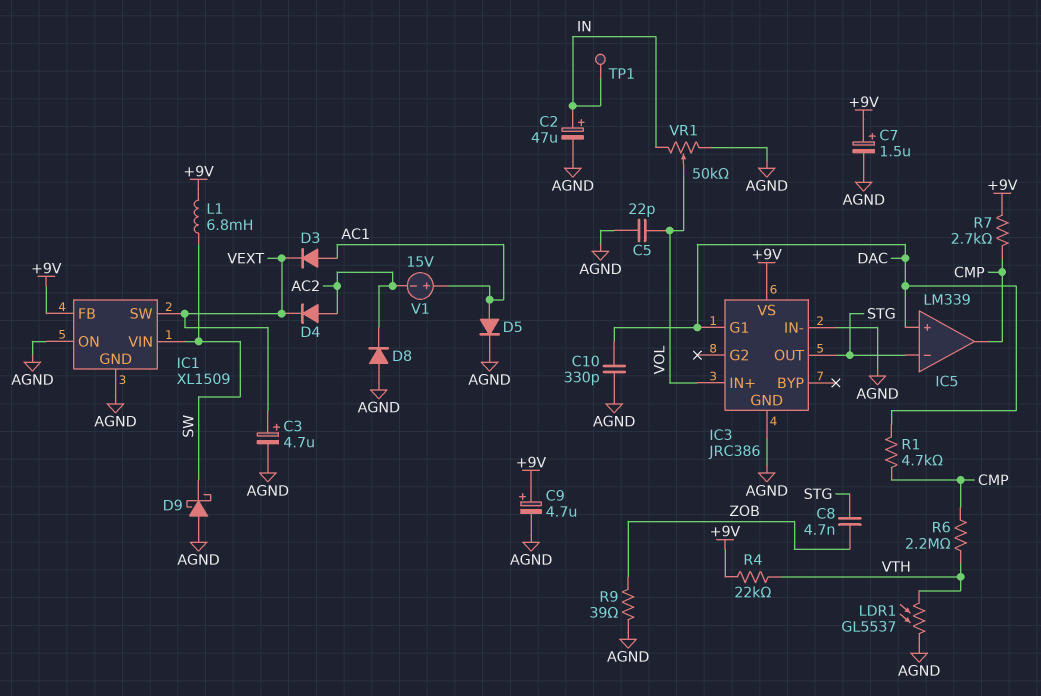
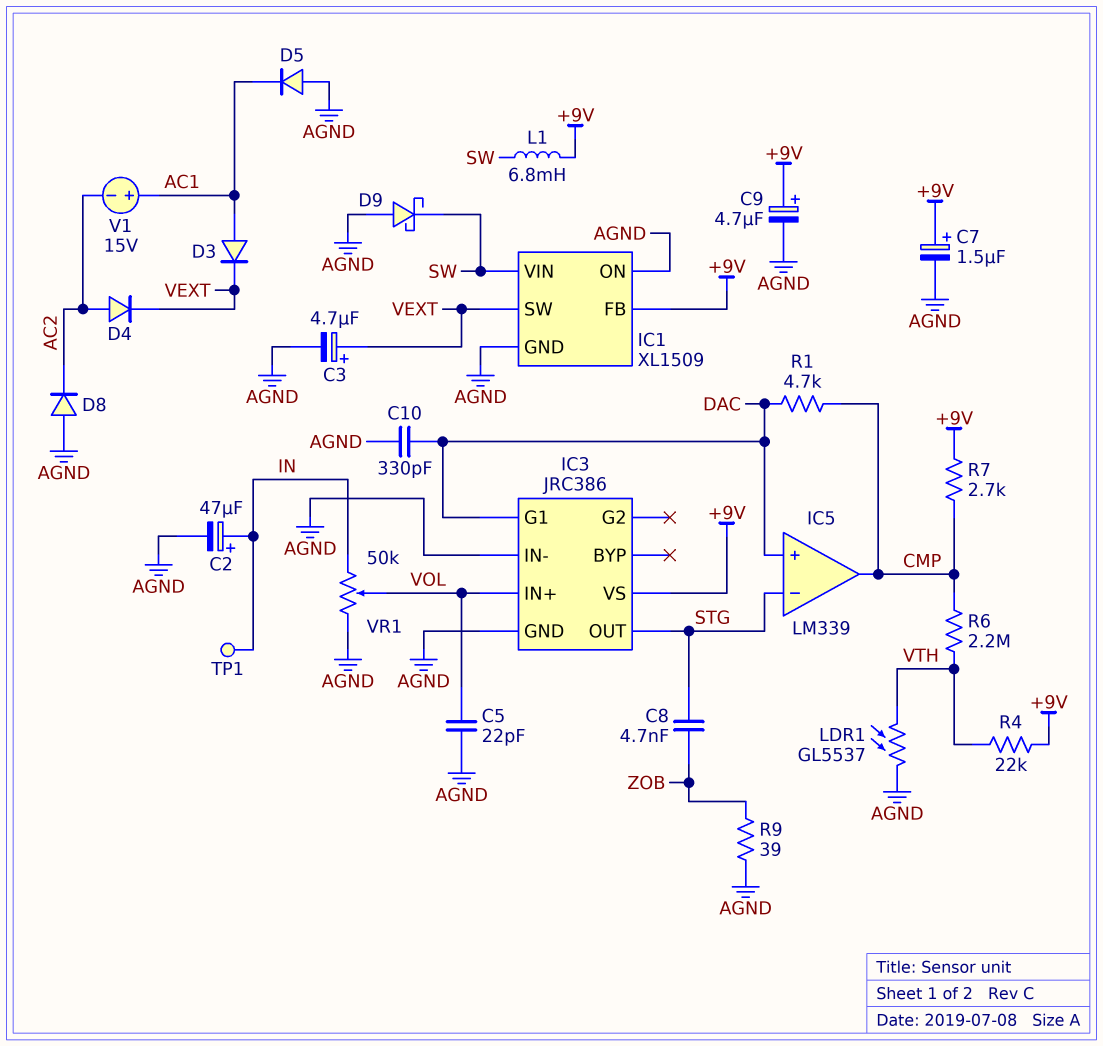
D5: diode (A AC1, K AGND) -> diode (A AGND, K AC1)

